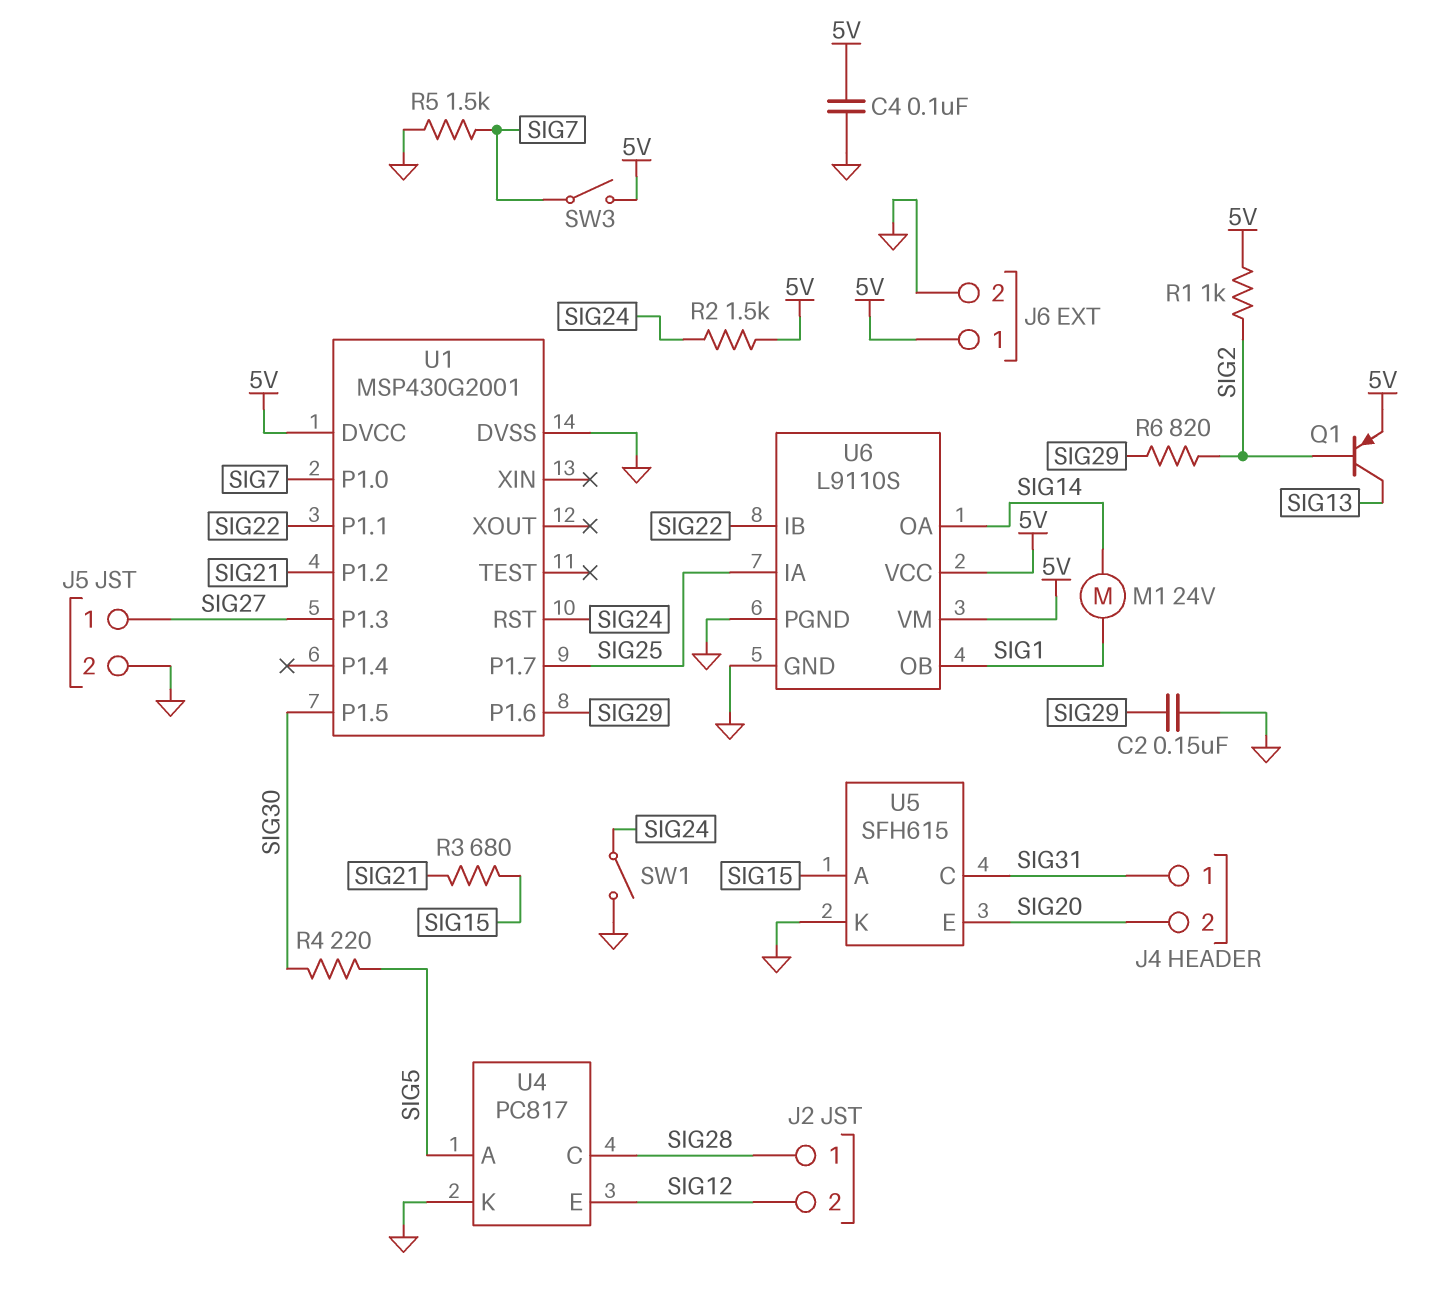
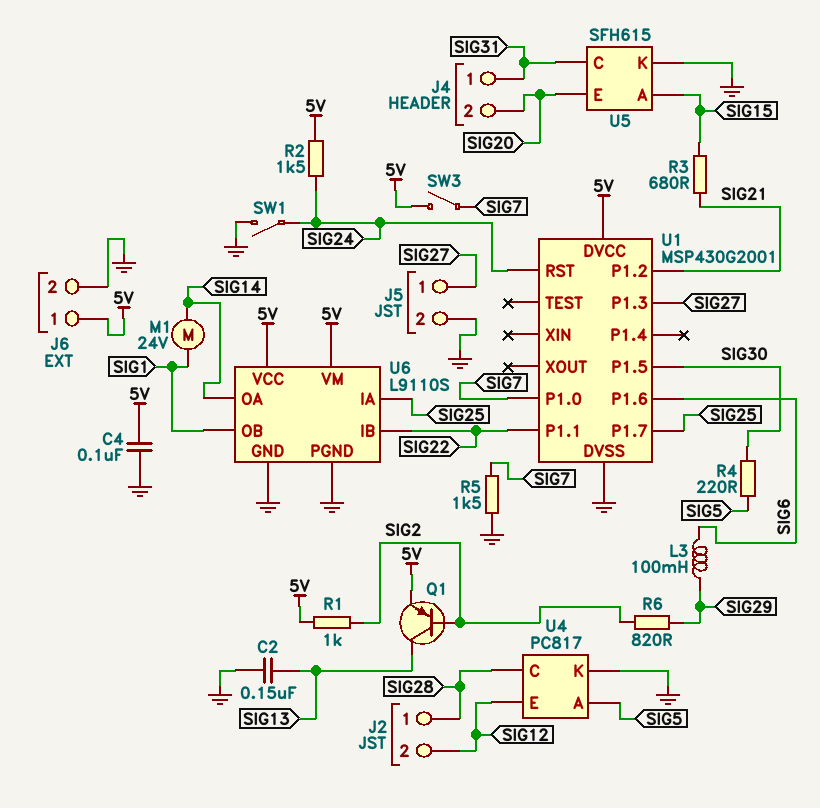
C2: 150nF (GND, SIG29) -> 150nF (GND, SIG13)
L3: none -> 100mH (SIG6, SIG29)
U1 pin P1.6: SIG29 -> SIG6

